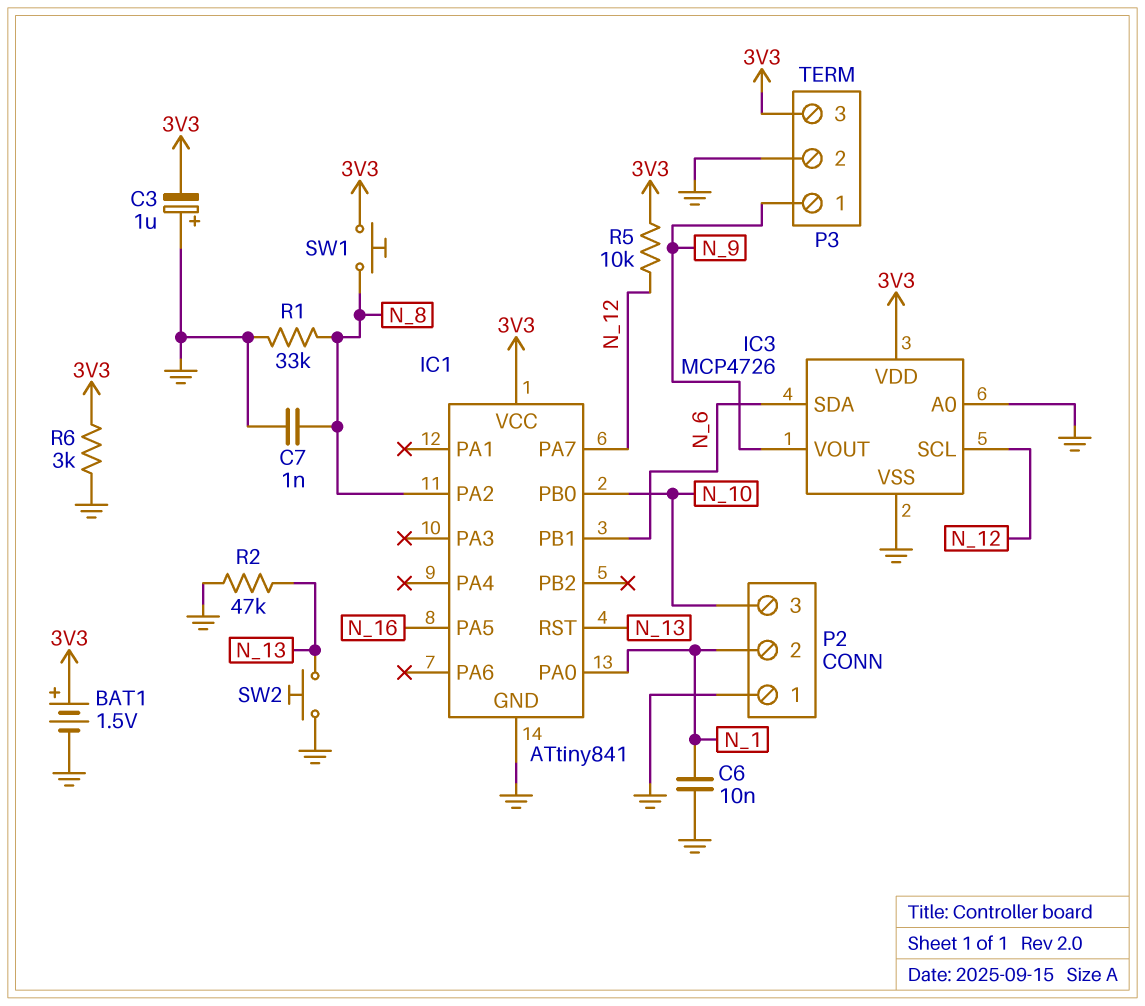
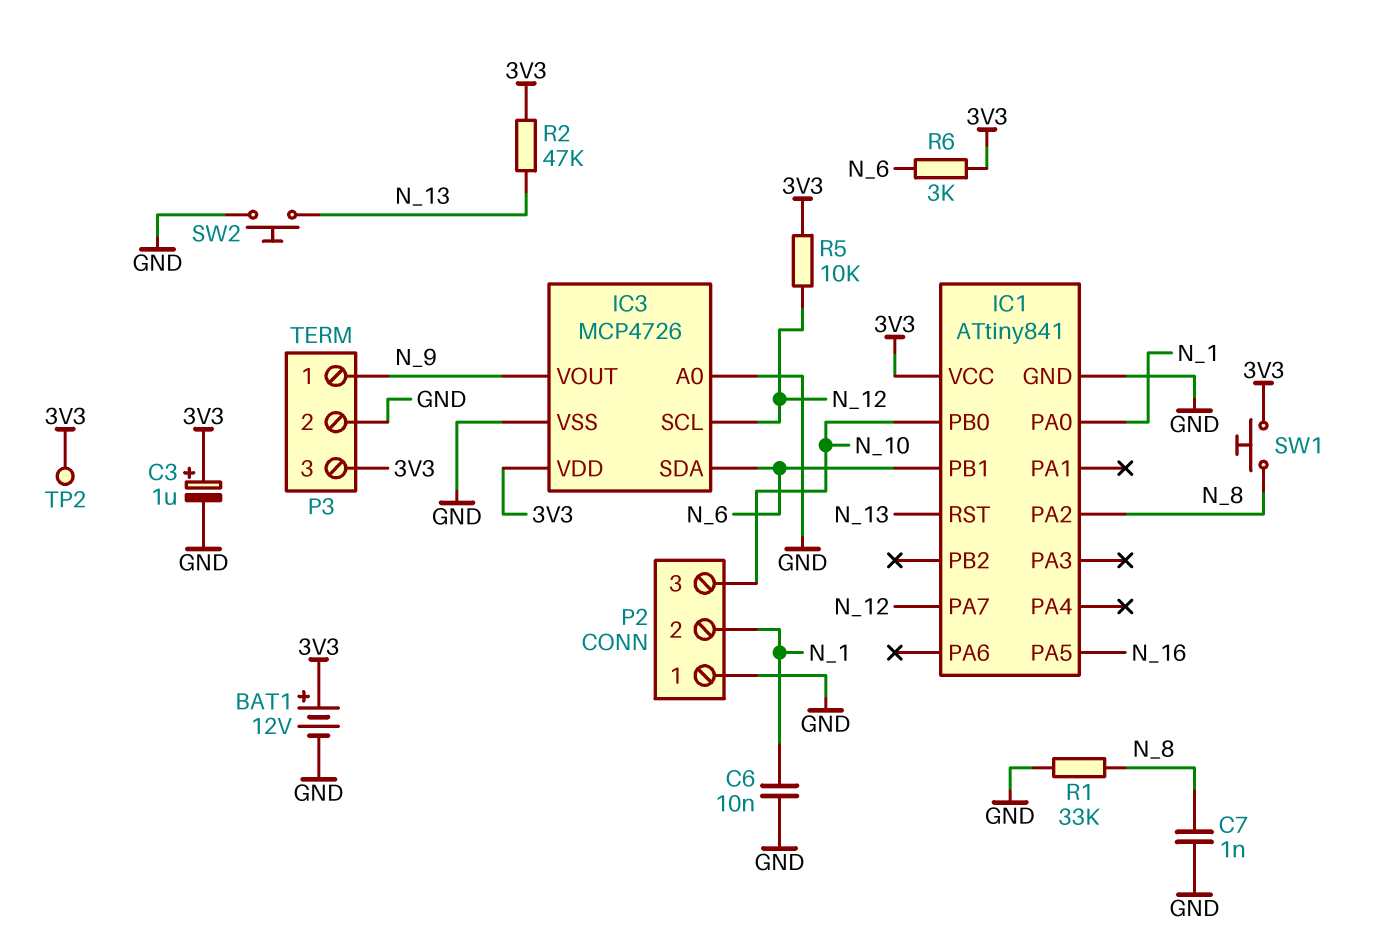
BAT1: 1.5V (plus 3V3, minus GND) -> 12V (plus 3V3, minus GND)
C3: 1uF (plus GND, minus 3V3) -> 1uF (plus 3V3, minus GND)
R2: 47k (GND, N_13) -> 47k (3V3, N_13)
R6: 3k (3V3, GND) -> 3k (3V3, N_6)
TP2: none -> test point (3V3)

